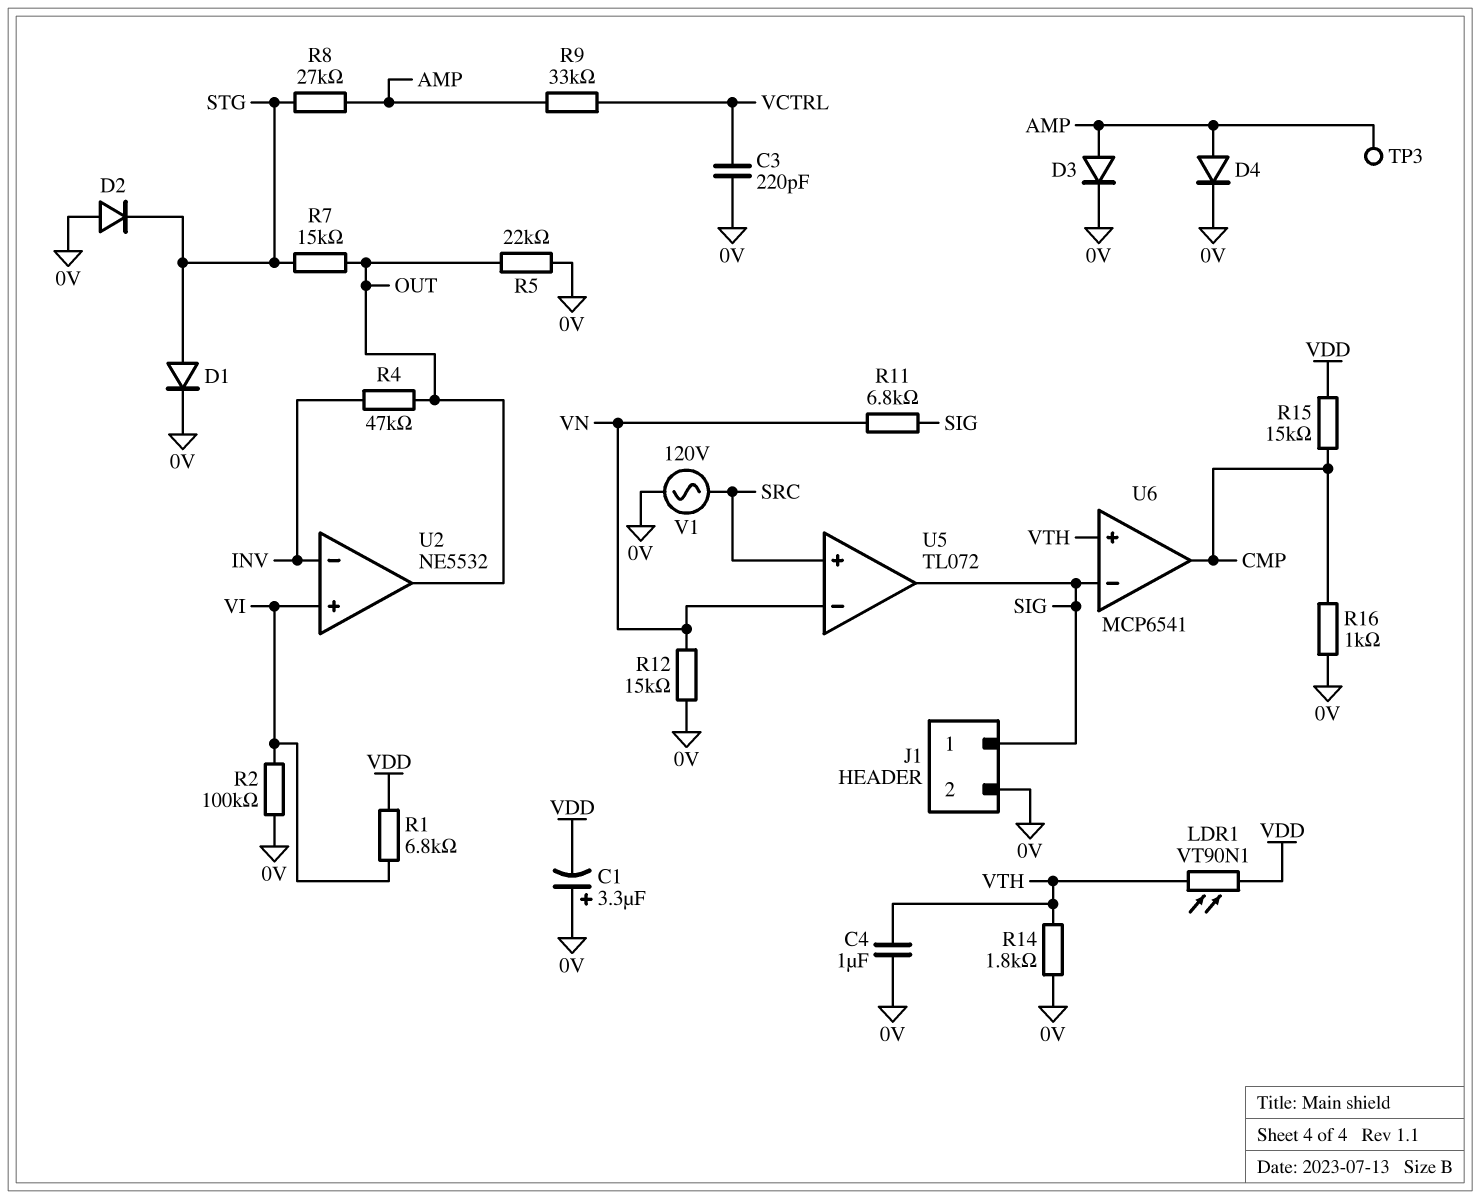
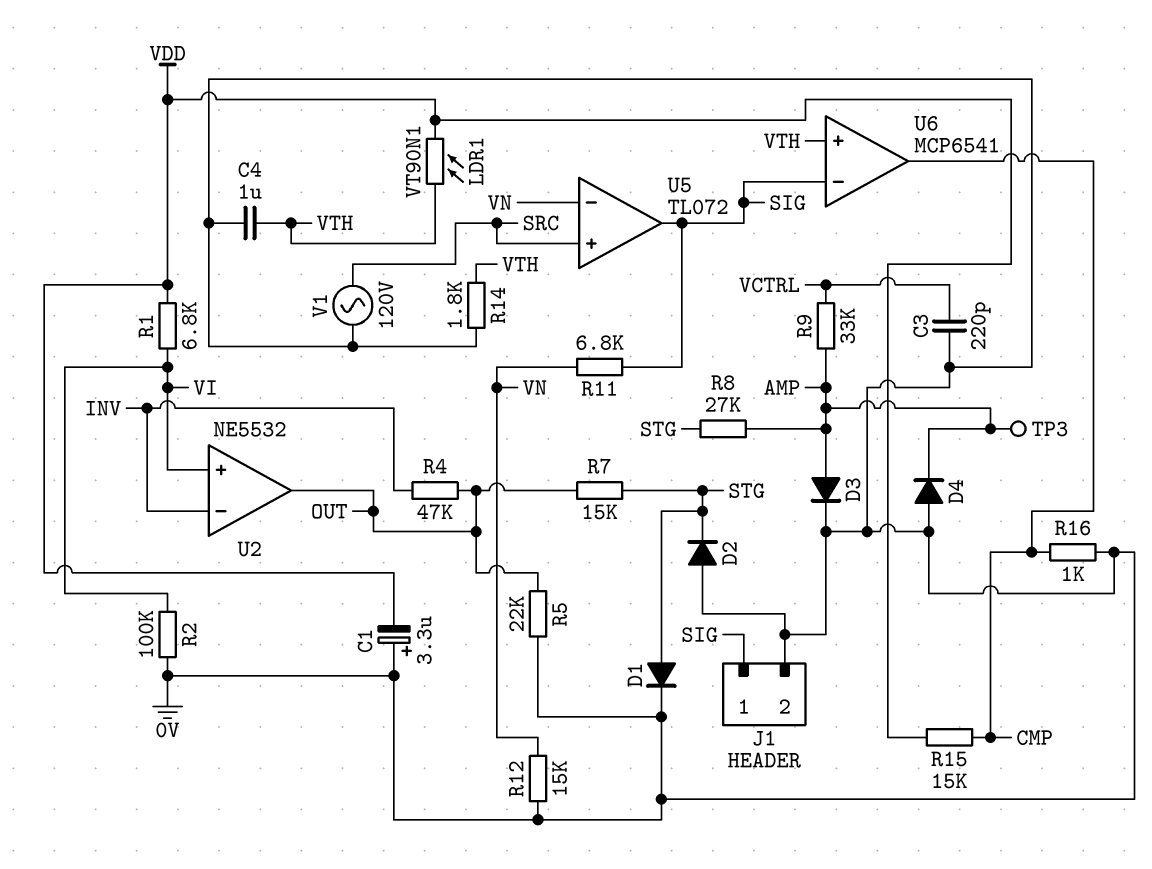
D4: diode (A AMP, K 0V) -> diode (A 0V, K AMP)

